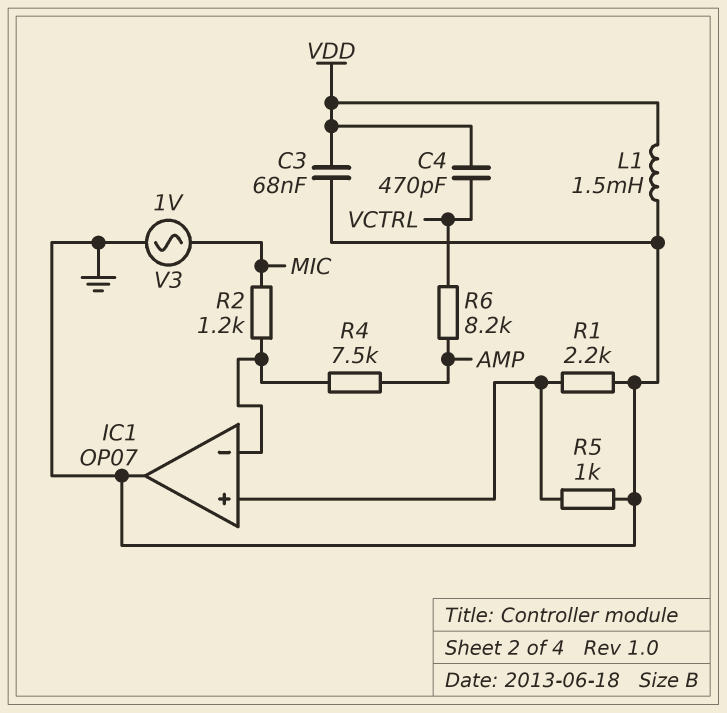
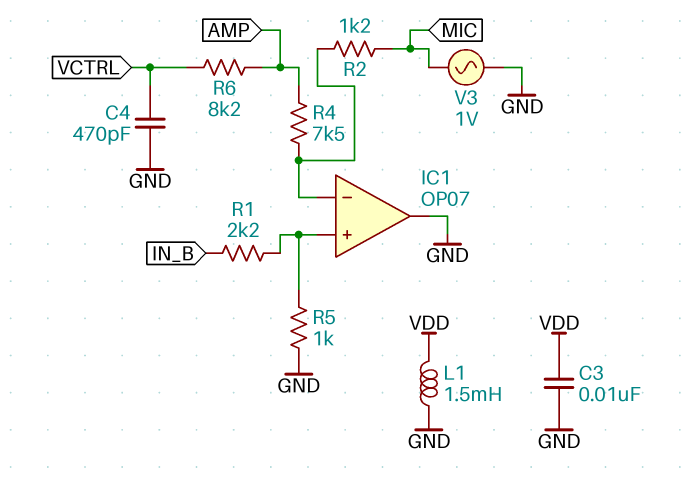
C3: 68nF (GND, VDD) -> 10nF (GND, VDD)
C4: 470pF (VCTRL, VDD) -> 470pF (GND, VCTRL)
R1: 2.2k (GND, IC1/in+) -> 2.2k (IC1/in+, IN_B)

